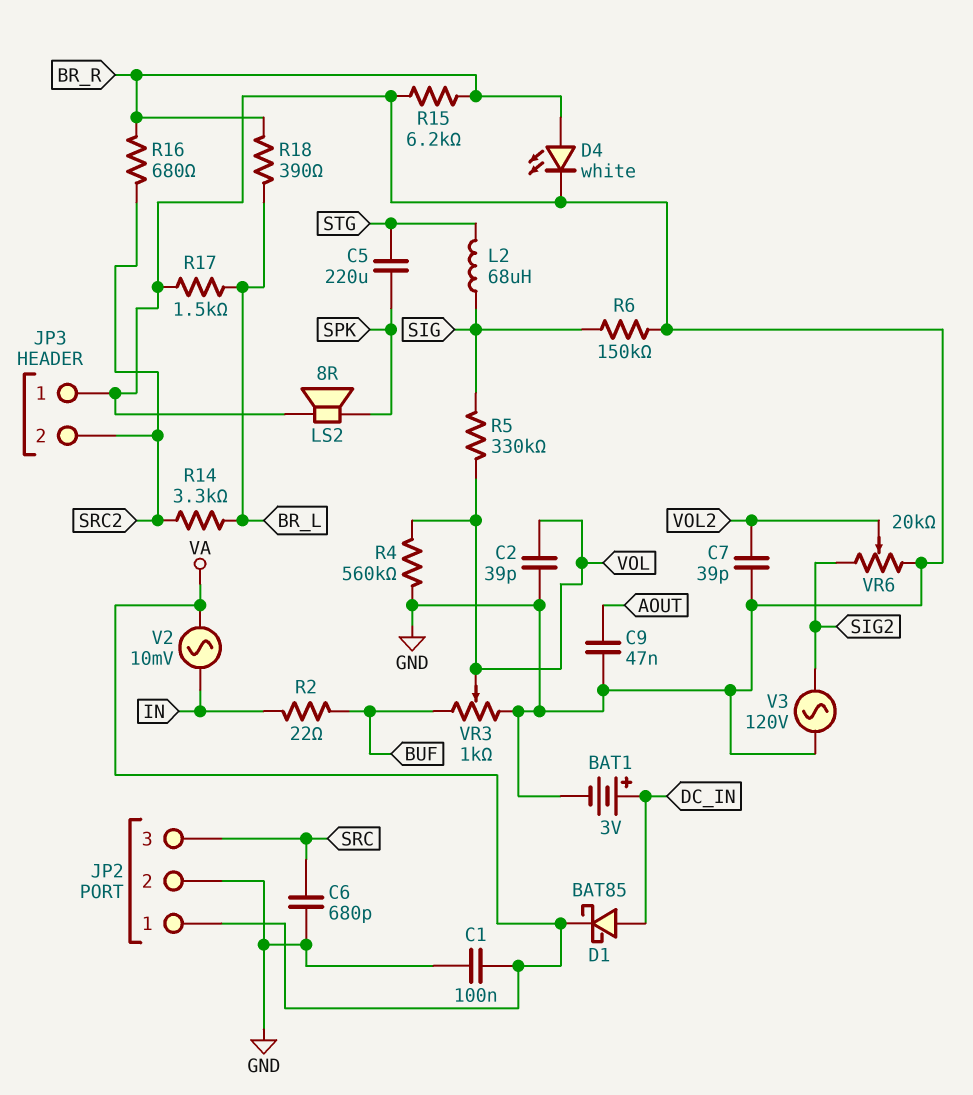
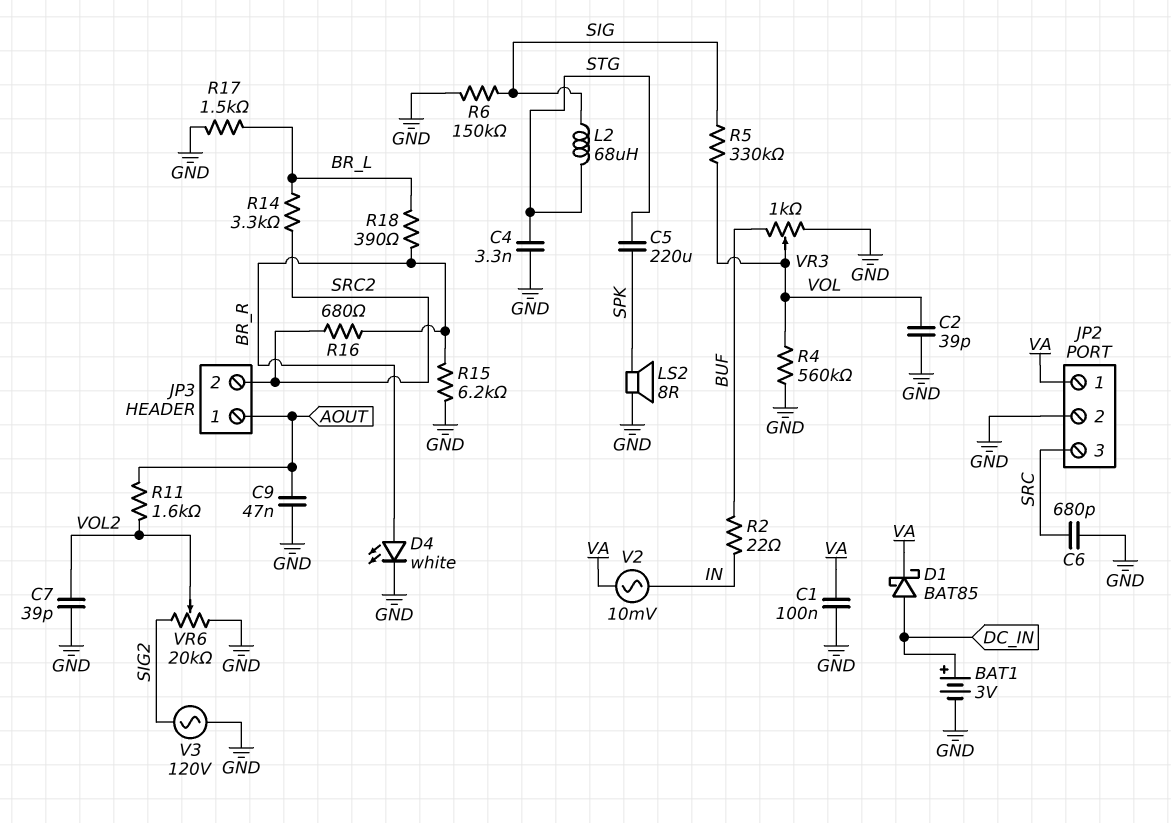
C4: none -> 3.3nF (GND, STG)
JP3 pin 1: GND -> AOUT
R11: none -> 1.6k (AOUT, VOL2)

